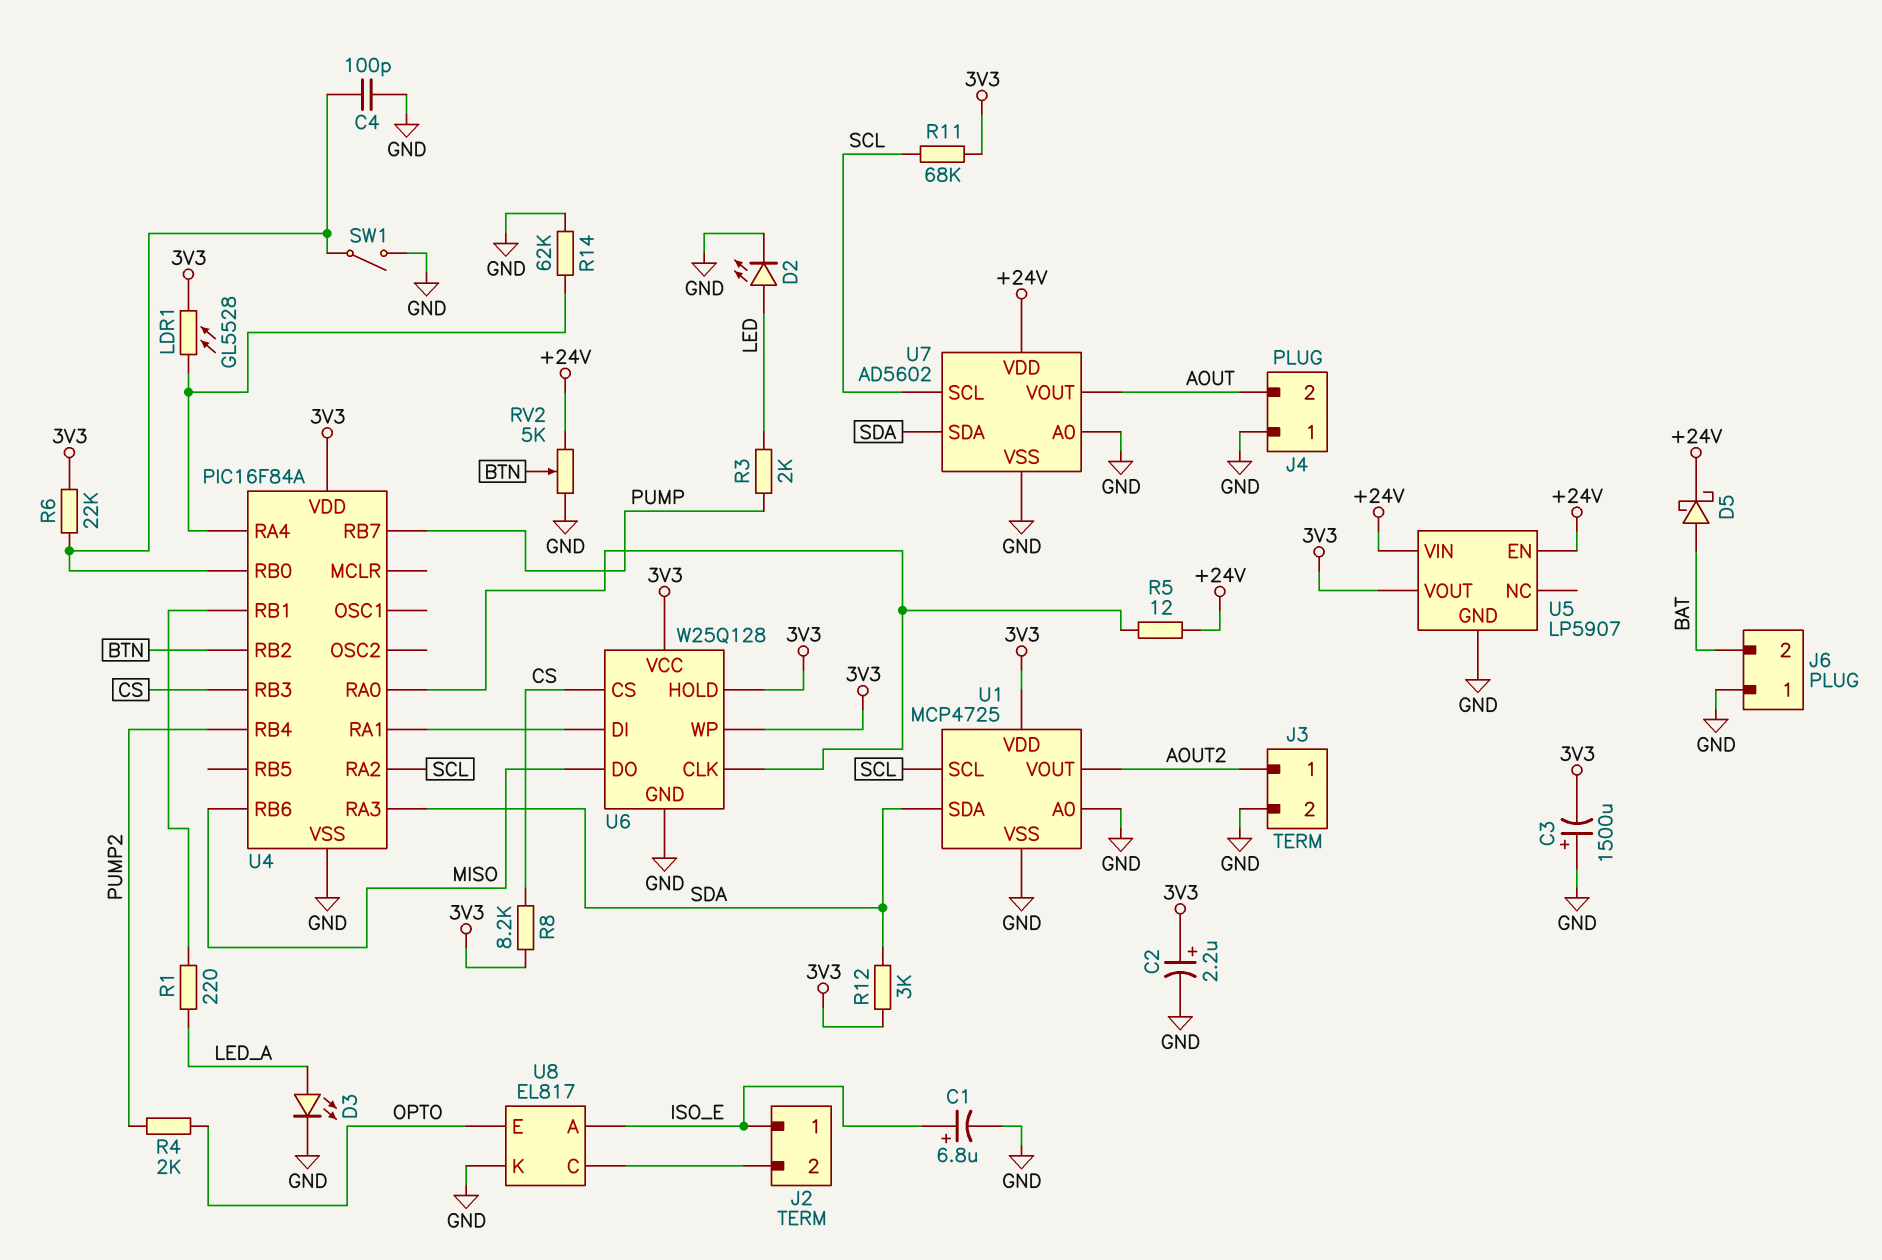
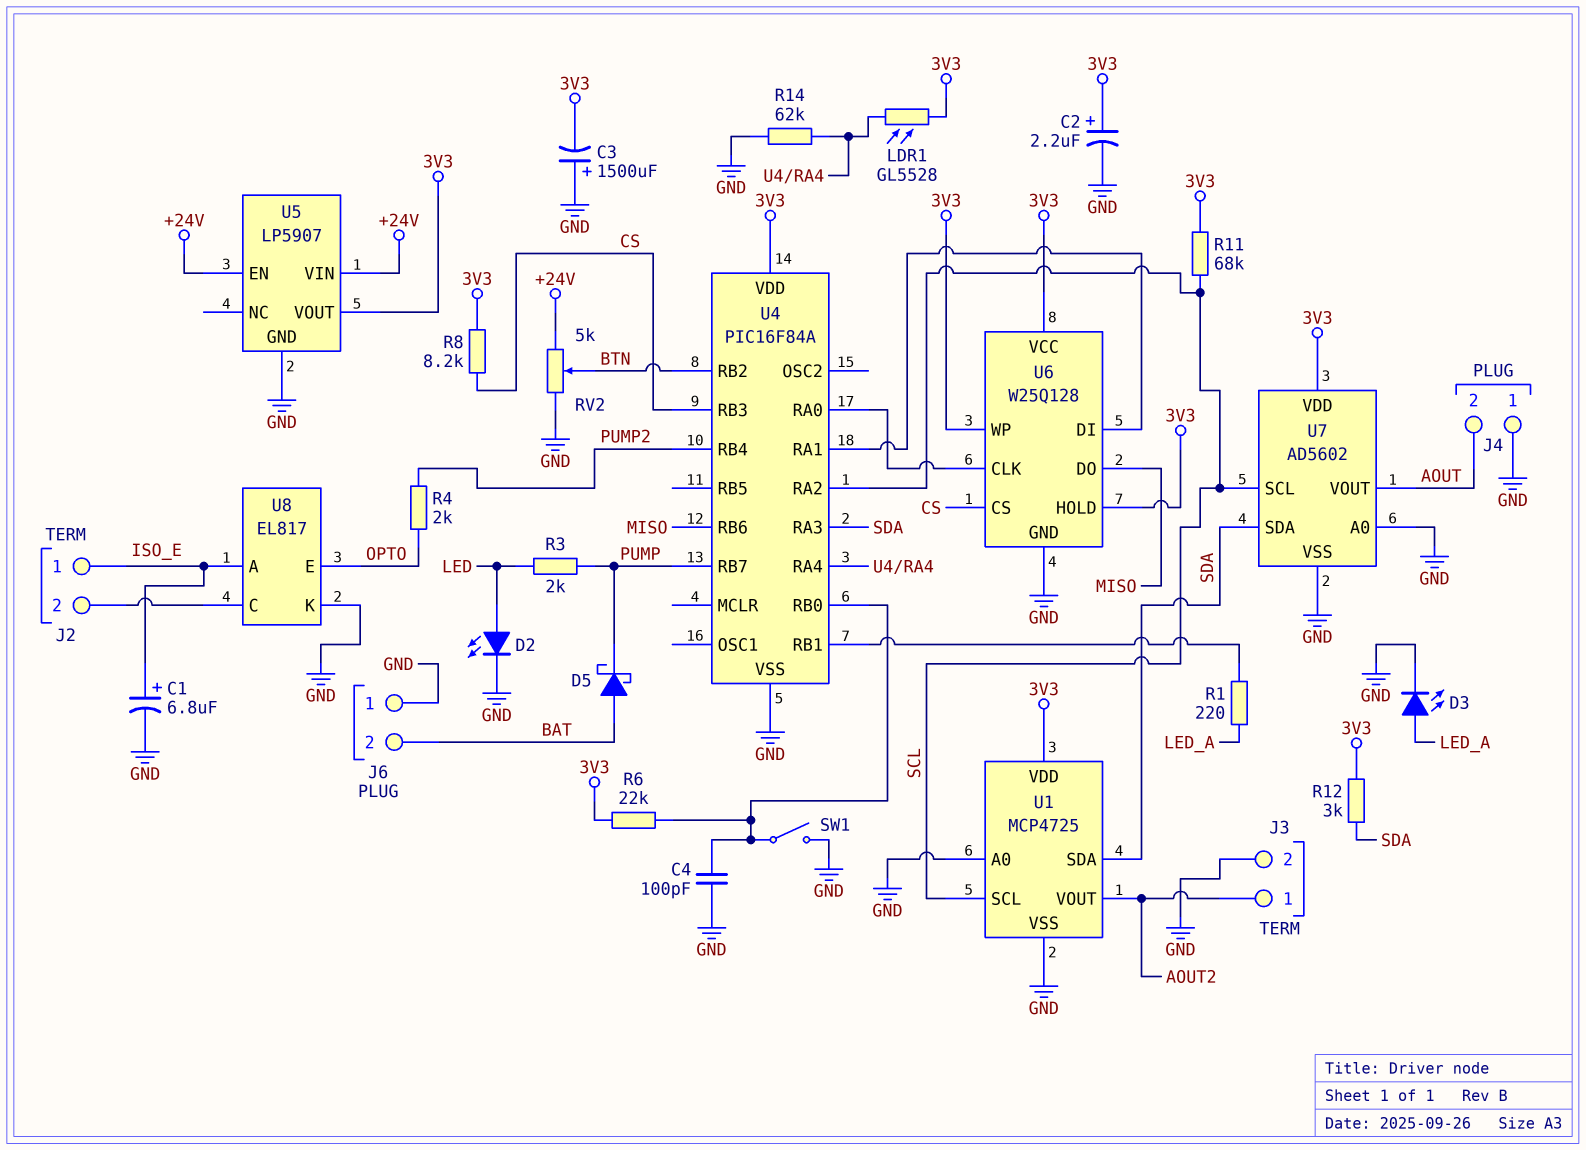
D5: schottky (A BAT, K +24V) -> schottky (A BAT, K PUMP)
R5: 12 (+24V, U4/RA0) -> none
U7 pin VDD: +24V -> 3V3

